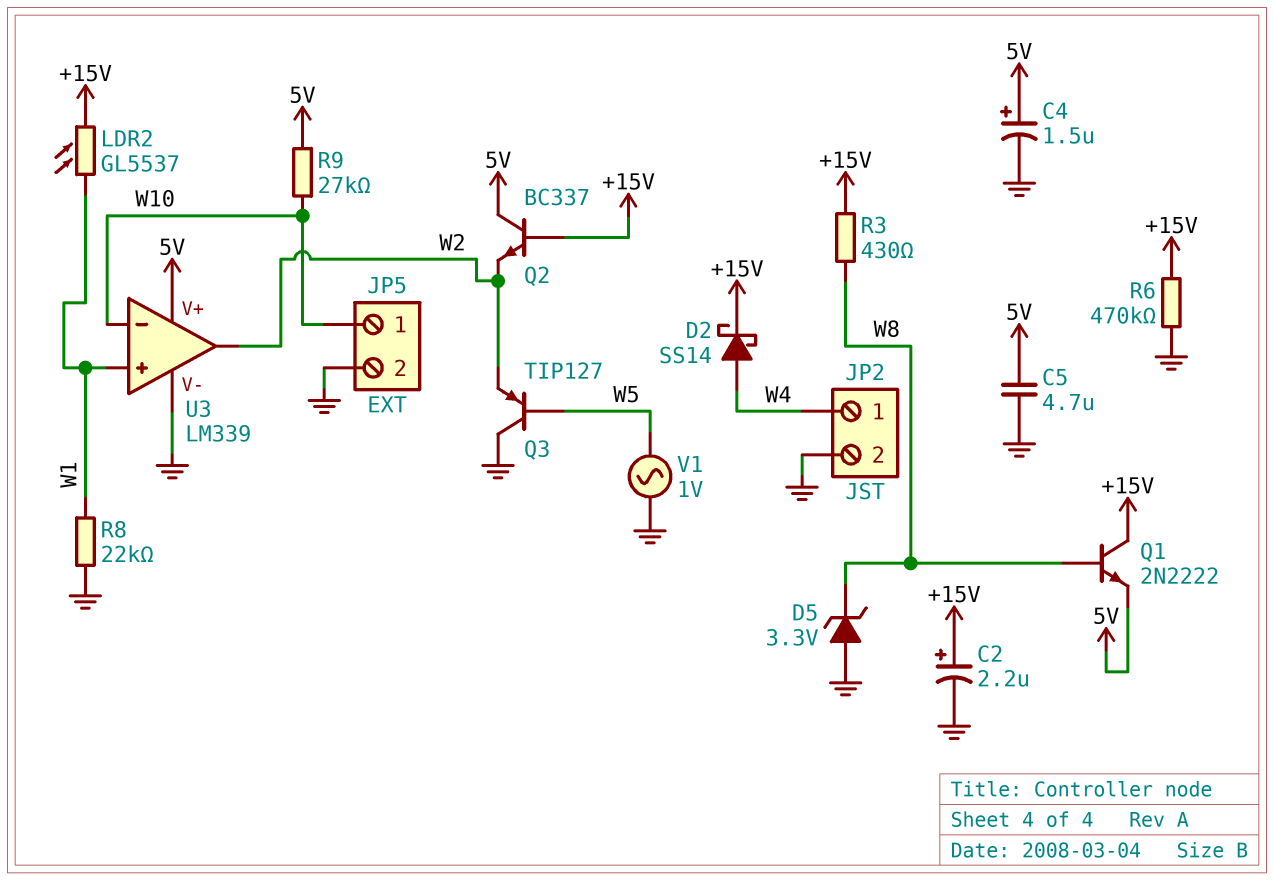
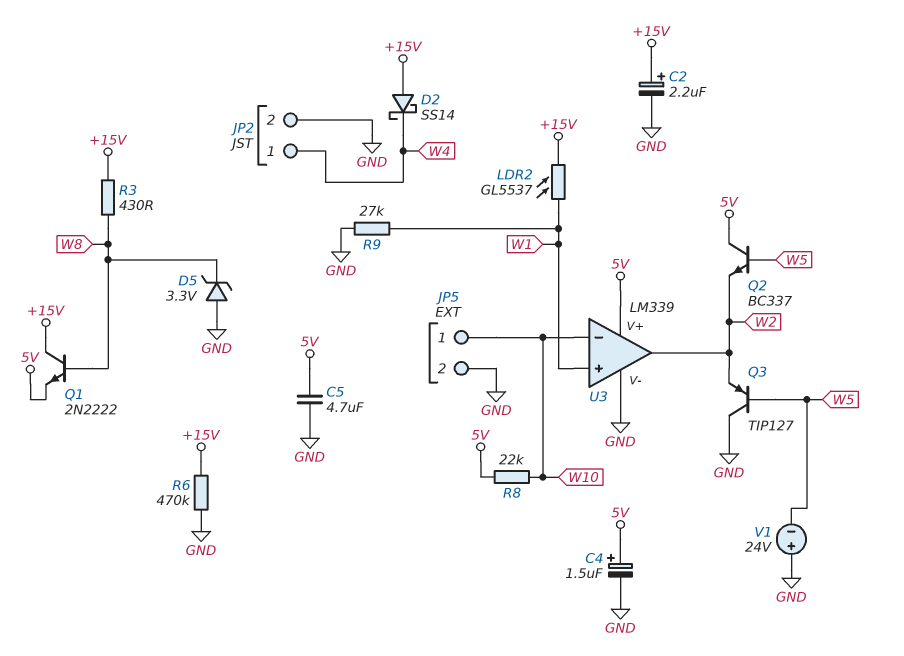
D2: schottky SS14 (A W4, K +15V) -> schottky SS14 (A +15V, K W4)
Q2: NPN BC337 (B +15V, C 5V, E W2) -> NPN BC337 (B W5, C 5V, E W2)
R8: 22k (GND, W1) -> 22k (5V, W10)
R9: 27k (5V, W10) -> 27k (GND, W1)
V1: AC 1V (GND, W5) -> 24V (plus GND, minus W5)

